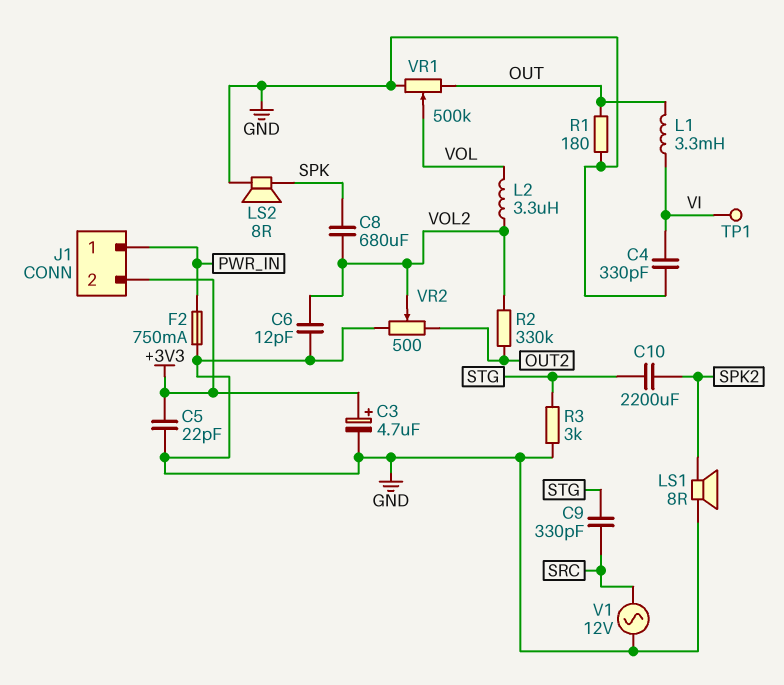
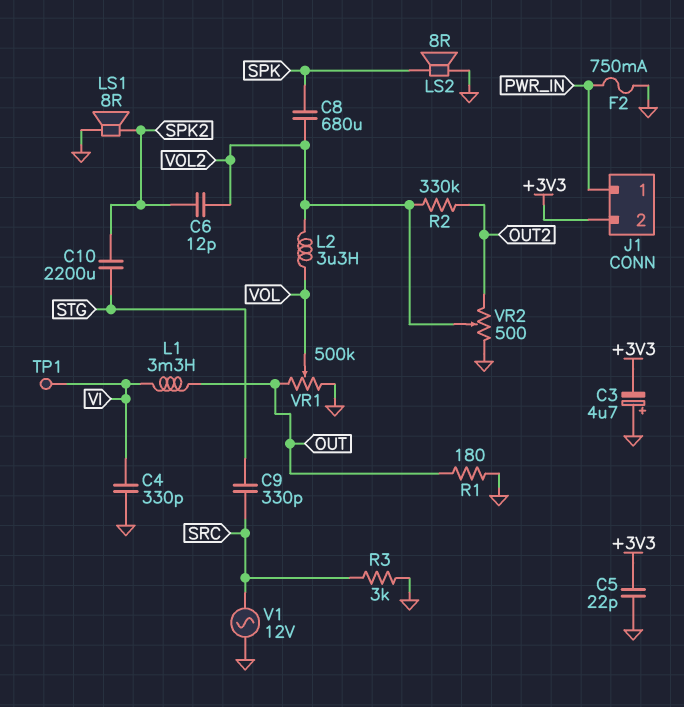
C3: 4.7uF (plus +3V3, minus GND) -> 4.7uF (plus GND, minus +3V3)
C6: 12pF (GND, VOL2) -> 12pF (SPK2, VOL2)
R3: 3k (GND, STG) -> 3k (GND, SRC)

